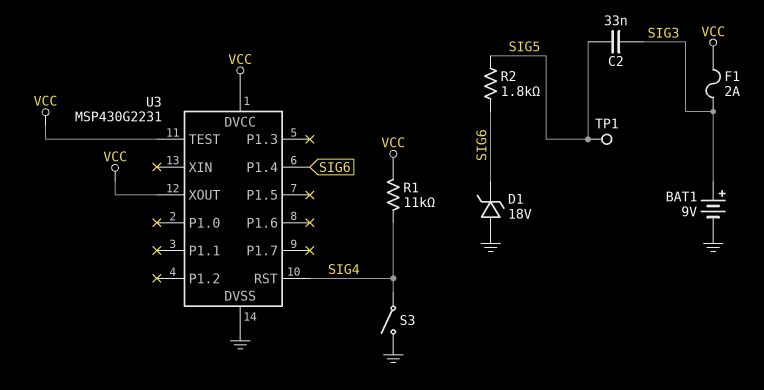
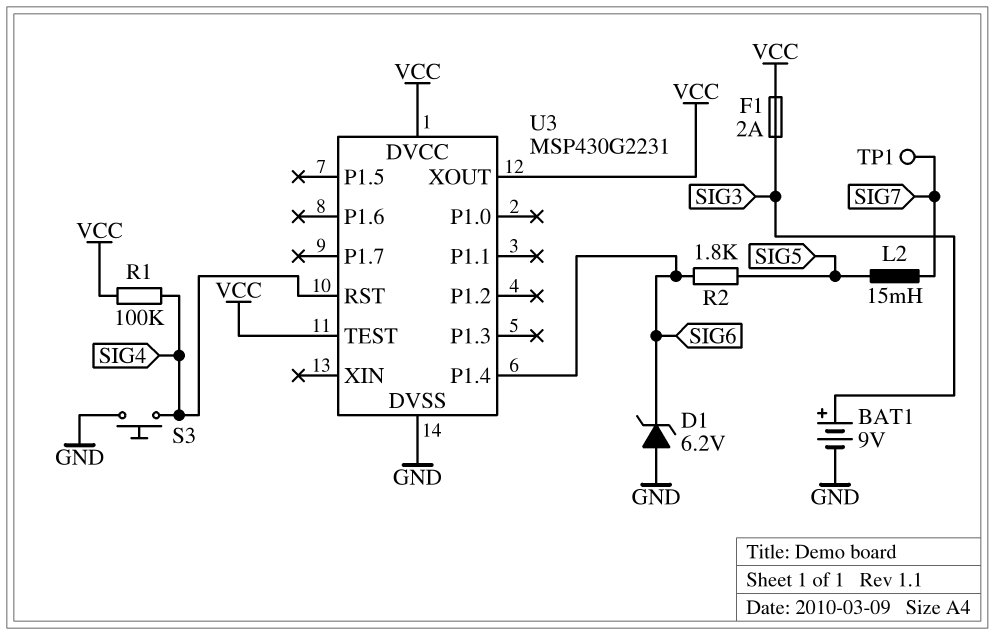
C2: 33nF (SIG3, SIG5) -> none
D1: zener 18V (A GND, K SIG6) -> zener 6.2V (A GND, K SIG6)
L2: none -> 15mH (SIG5, SIG7)
R1: 11k (SIG4, VCC) -> 100k (SIG4, VCC)
S3: switch (GND, SIG4) -> button (GND, SIG4)
TP1: test point (SIG5) -> test point (SIG7)

